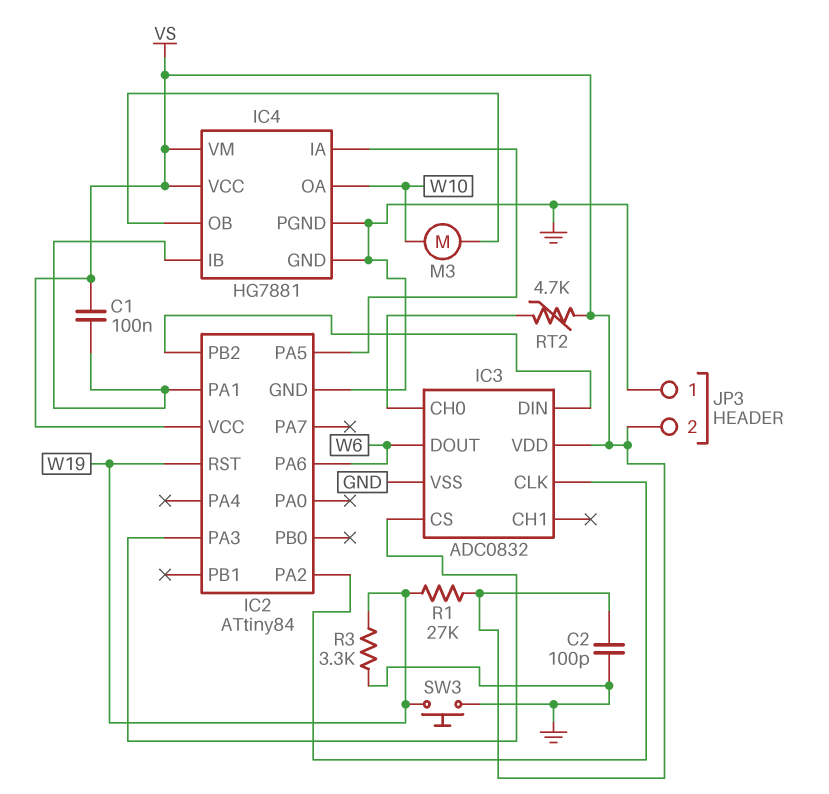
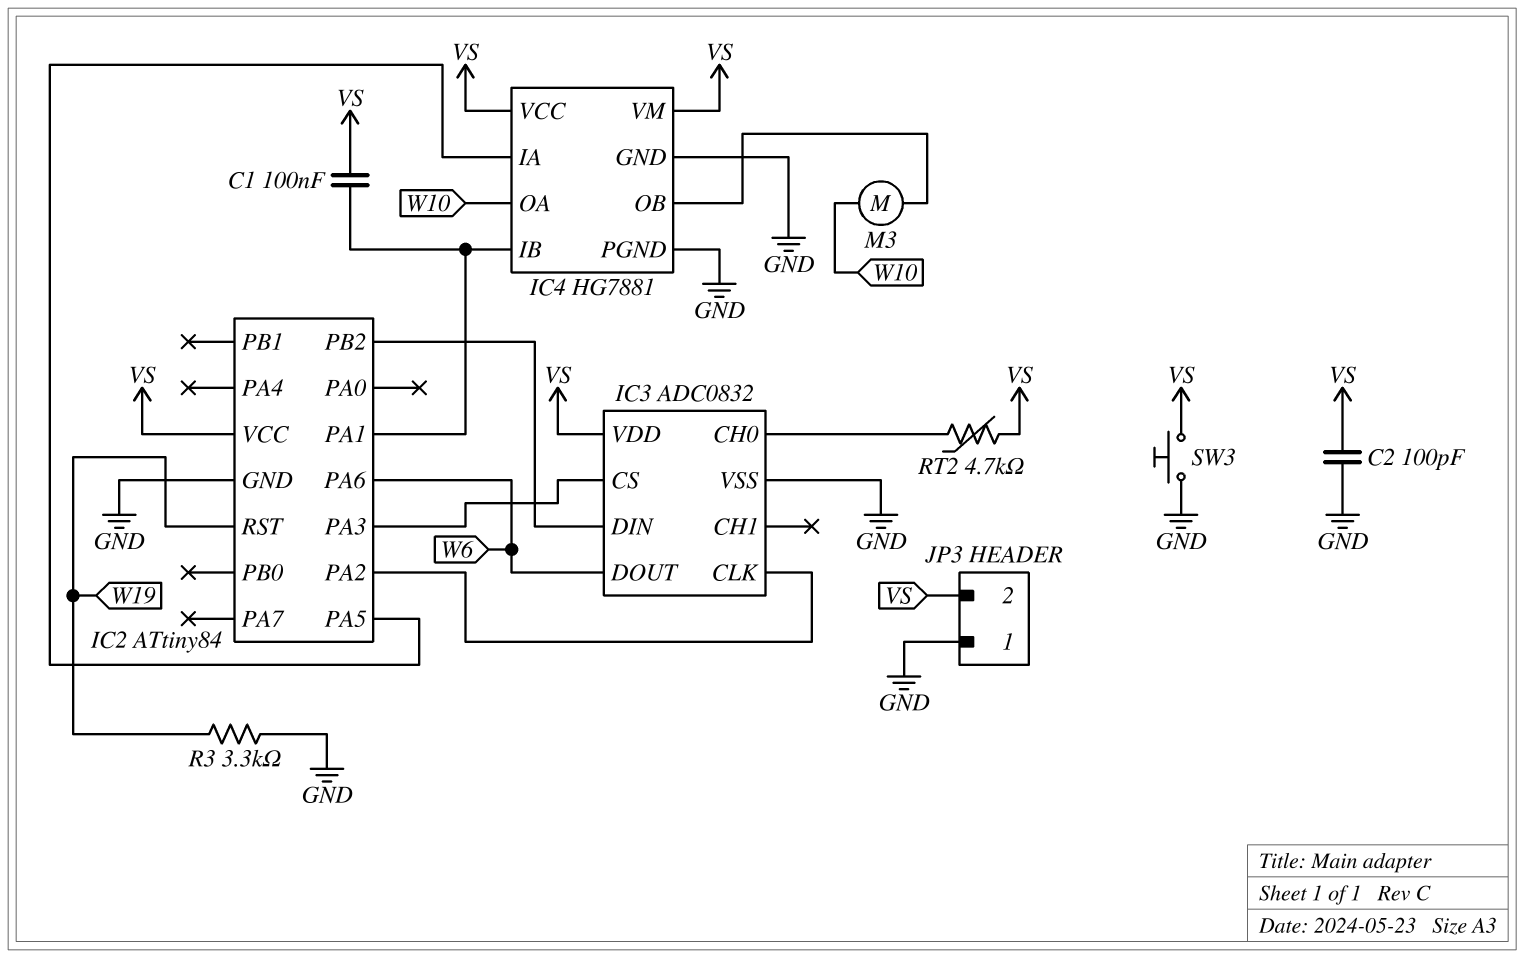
R1: 27k (VS, W19) -> none
SW3: button (GND, W19) -> button (GND, VS)

